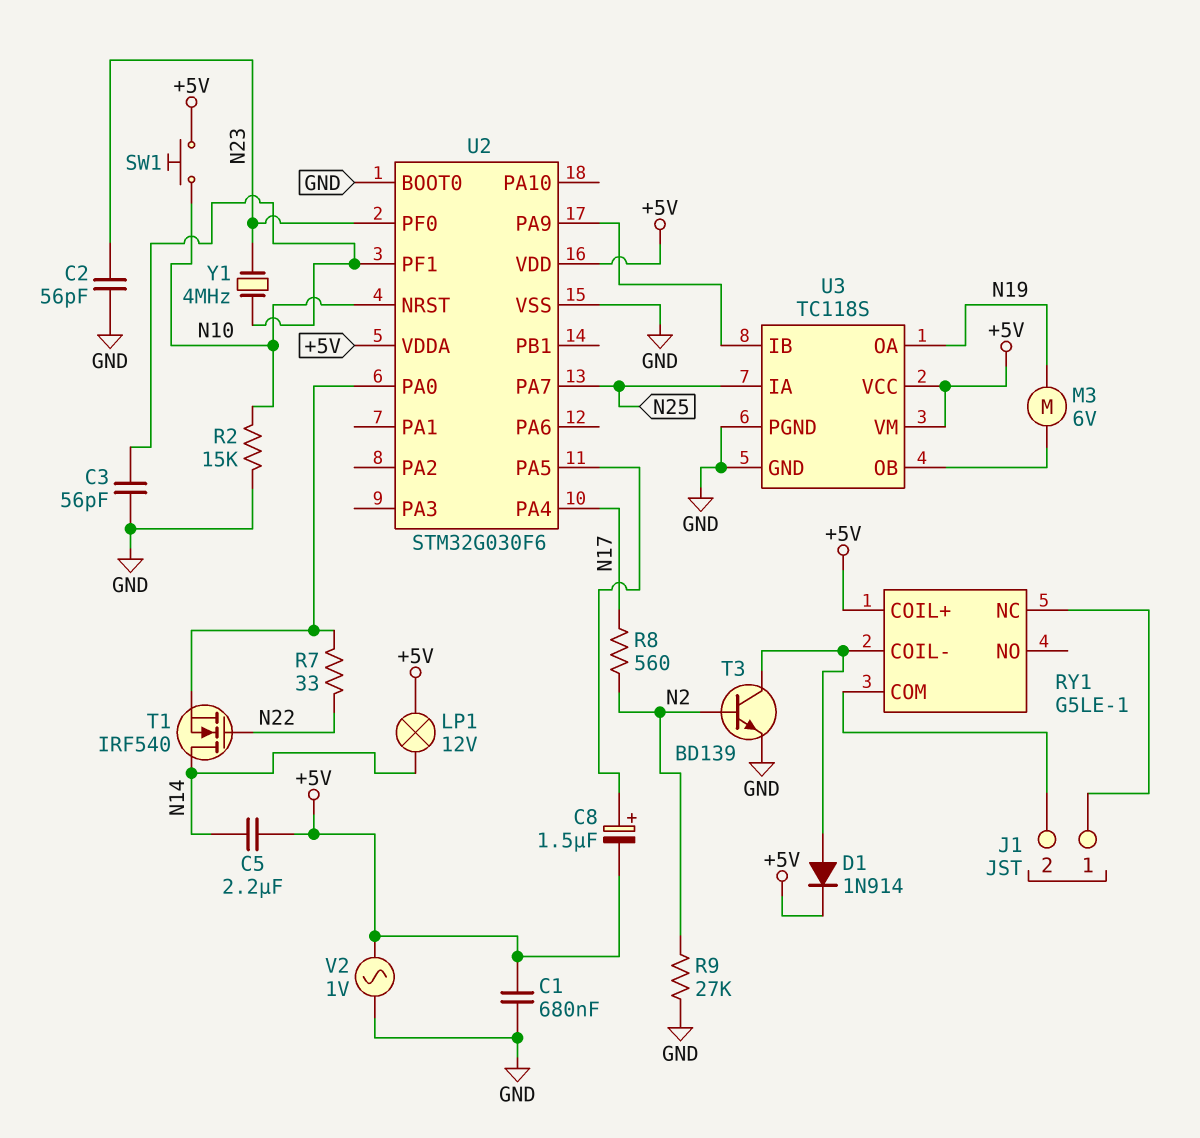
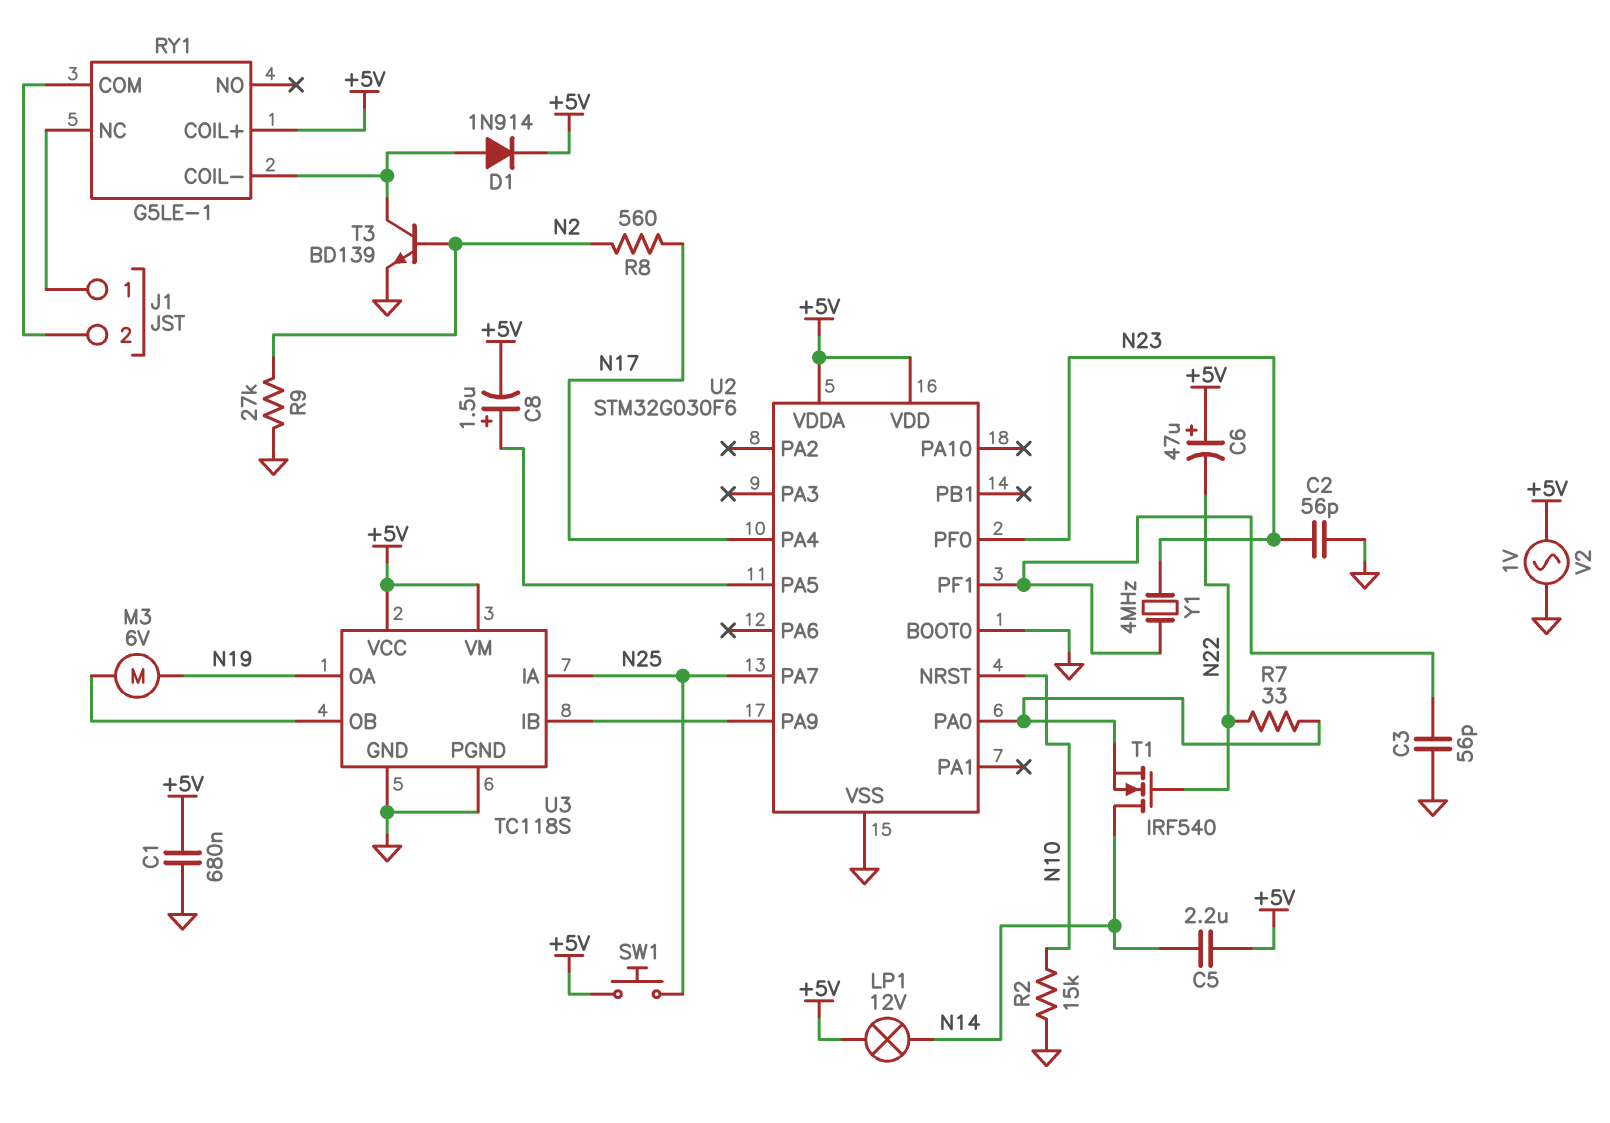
C6: none -> 47uF (plus +5V, minus N22)
SW1: button (+5V, N10) -> button (+5V, N25)

